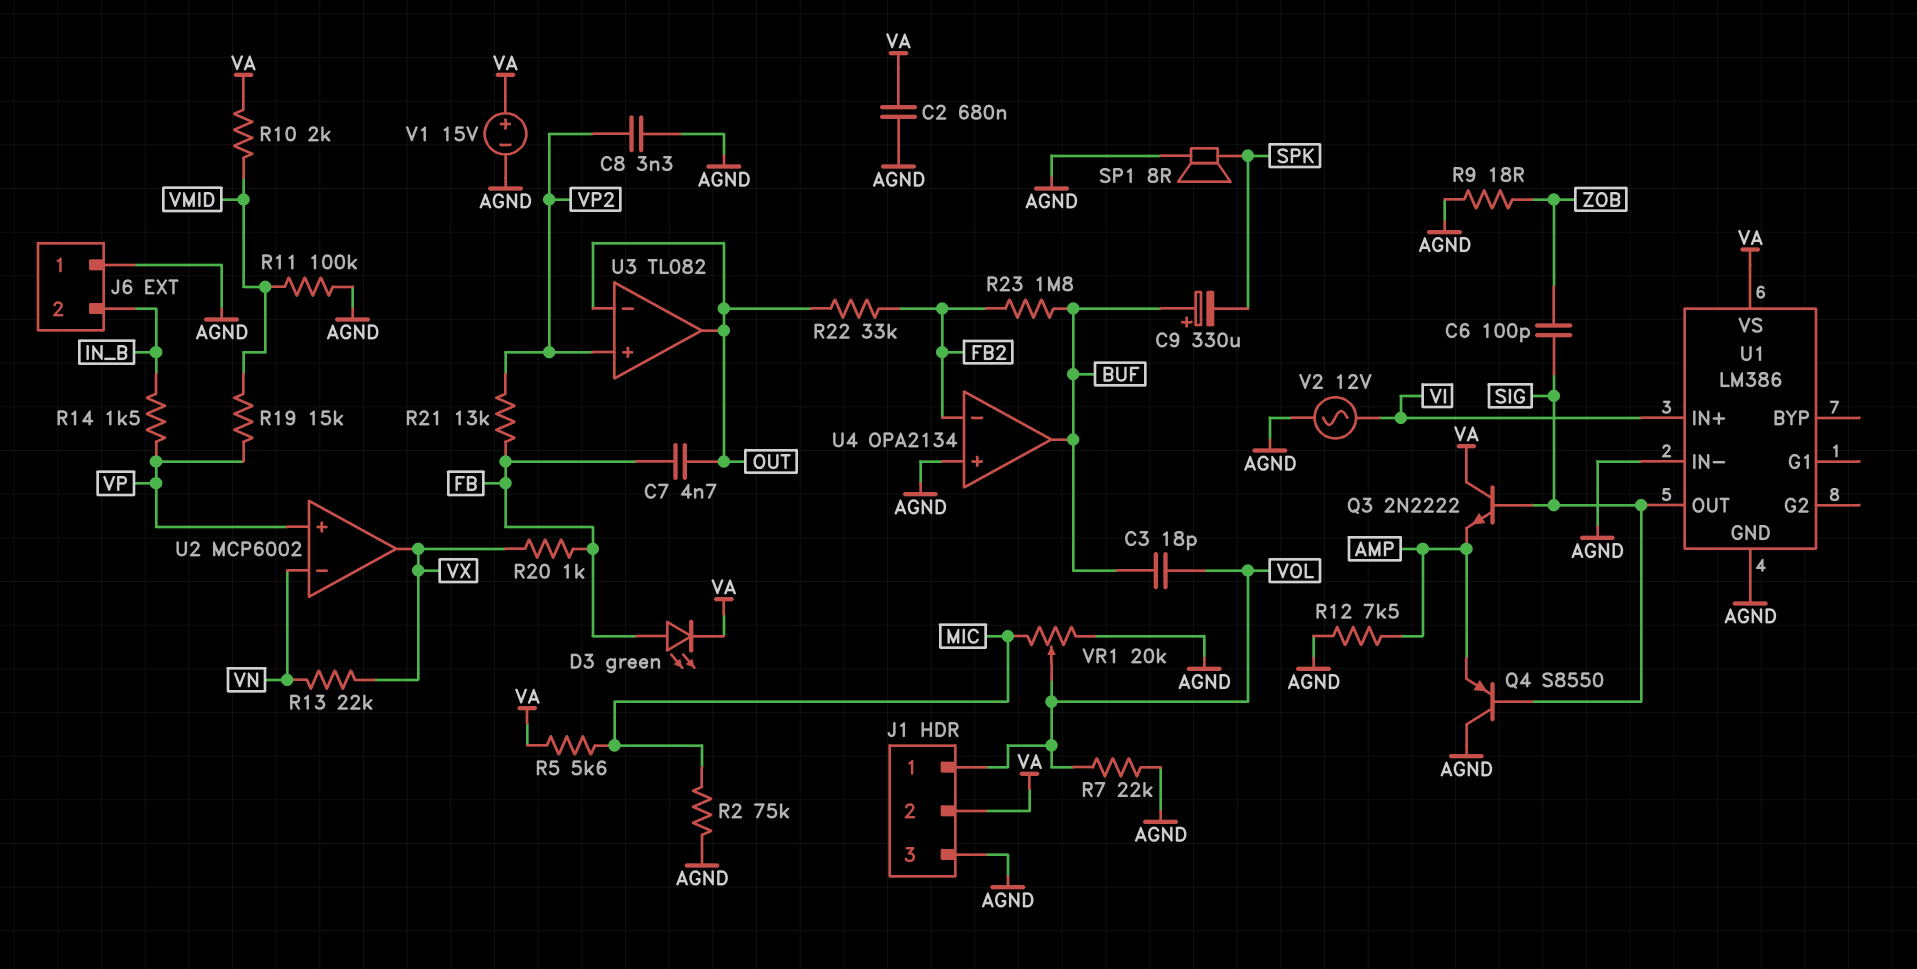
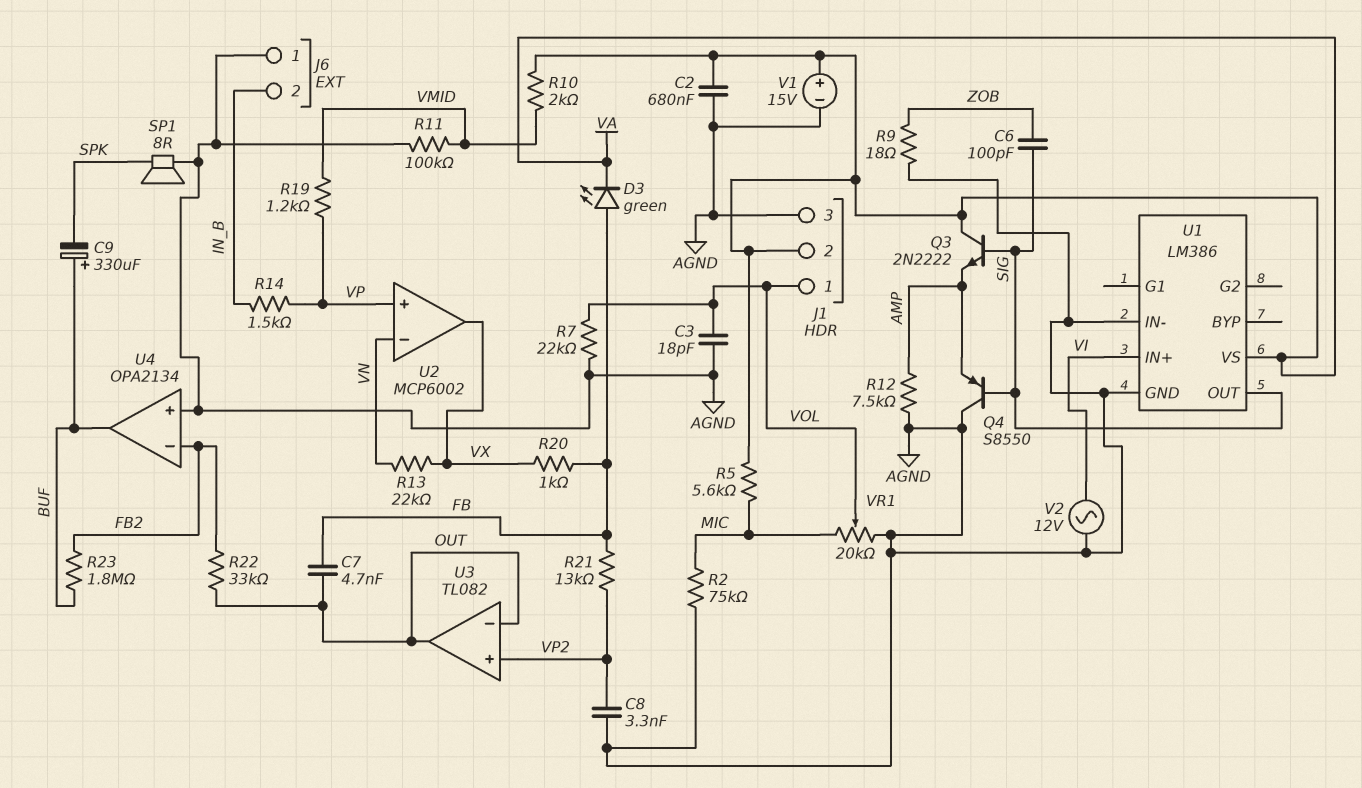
C3: 18pF (BUF, VOL) -> 18pF (AGND, VOL)
R19: 15k (VMID, VP) -> 1.2k (VMID, VP)

